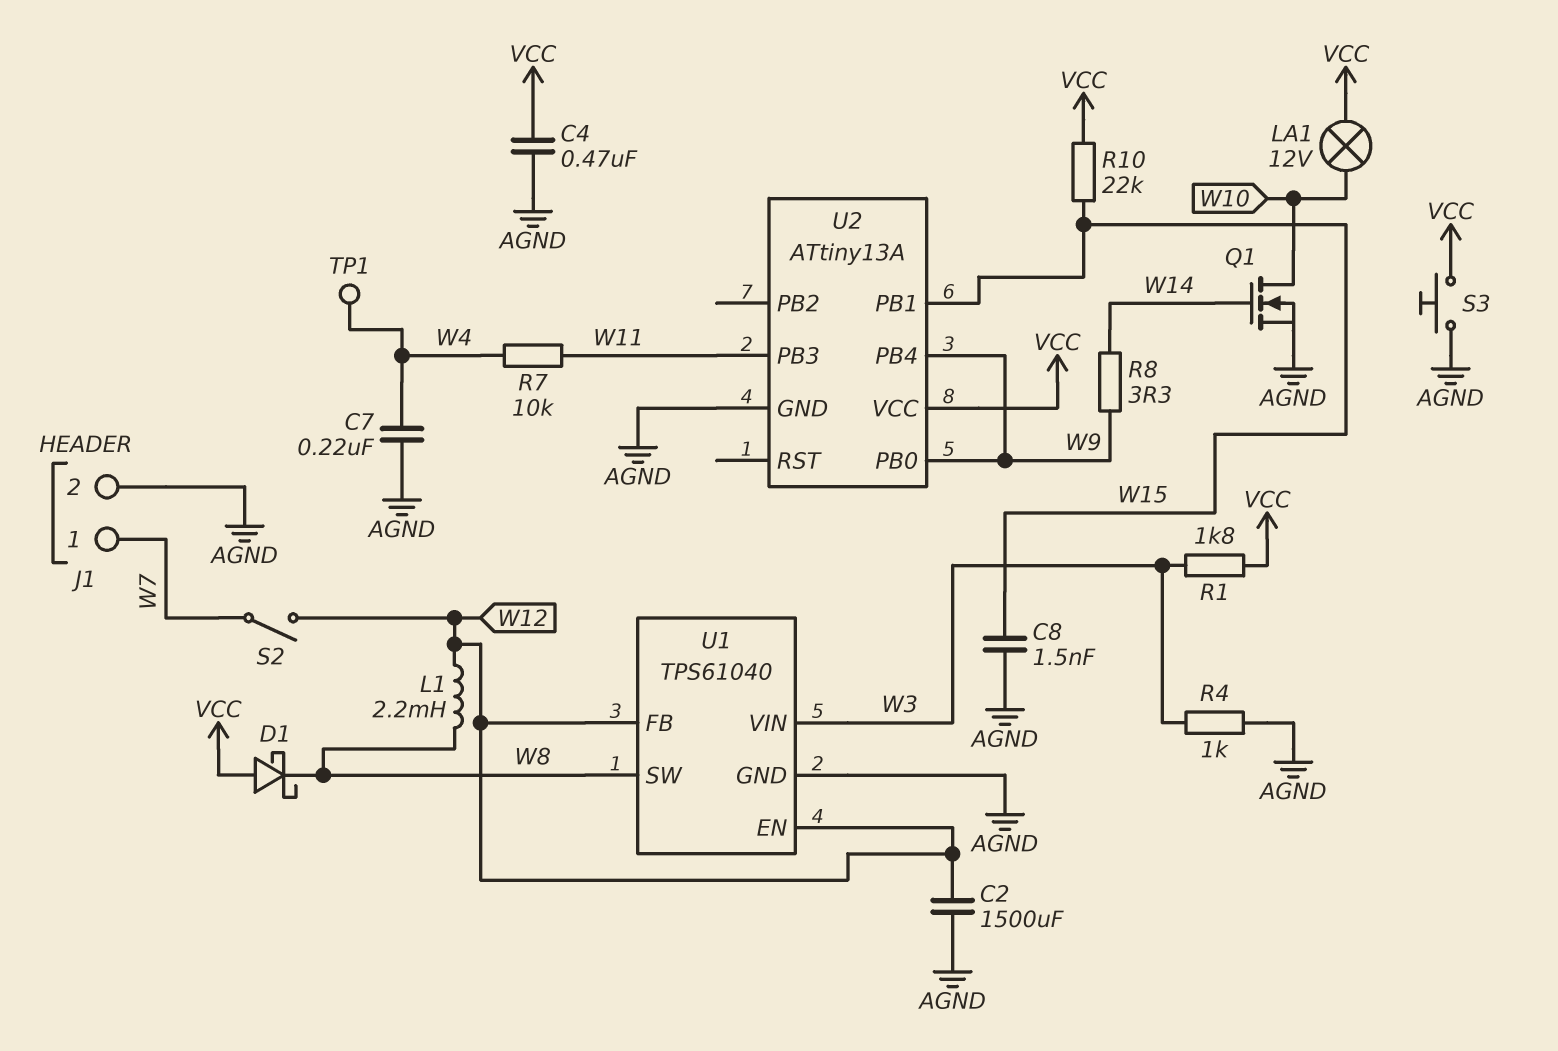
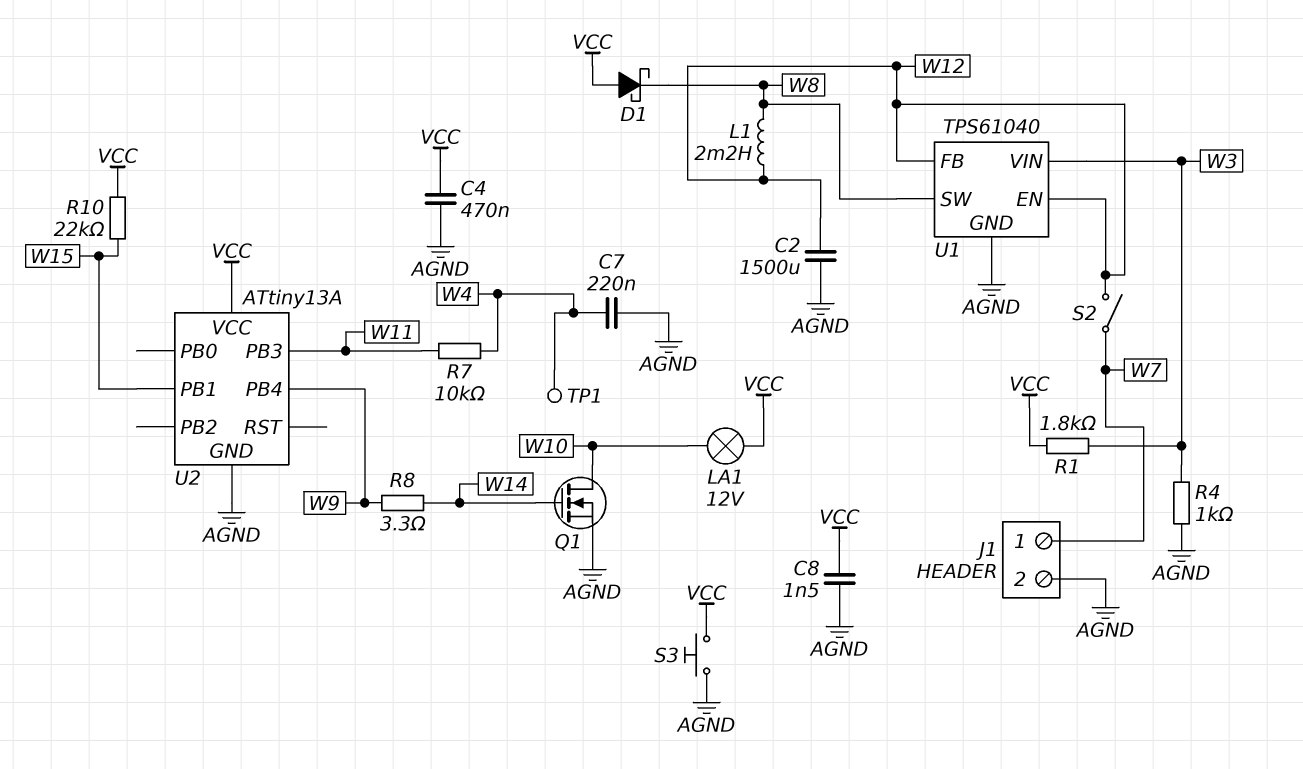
C8: 1.5nF (AGND, W15) -> 1.5nF (AGND, VCC)
U2 pin PB0: W9 -> none

